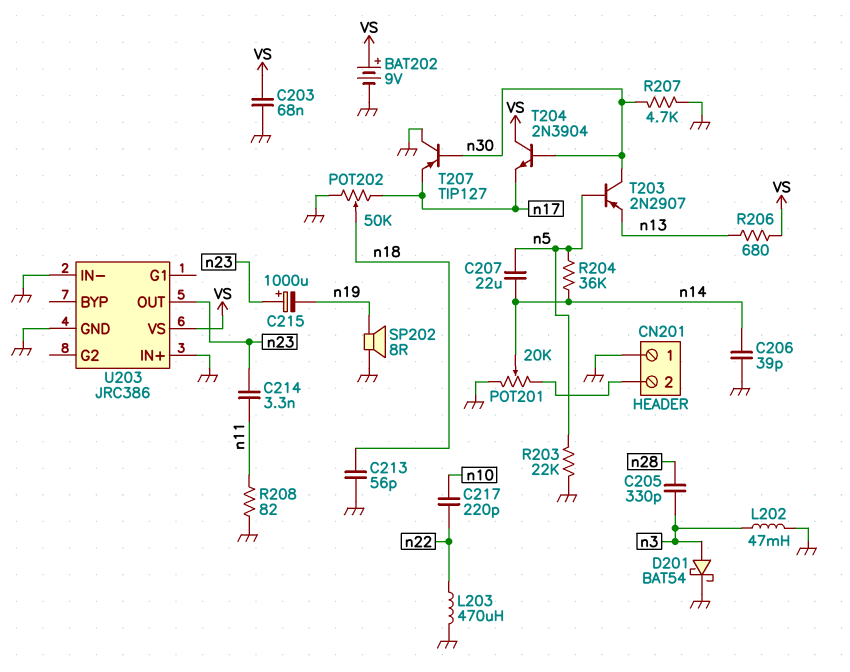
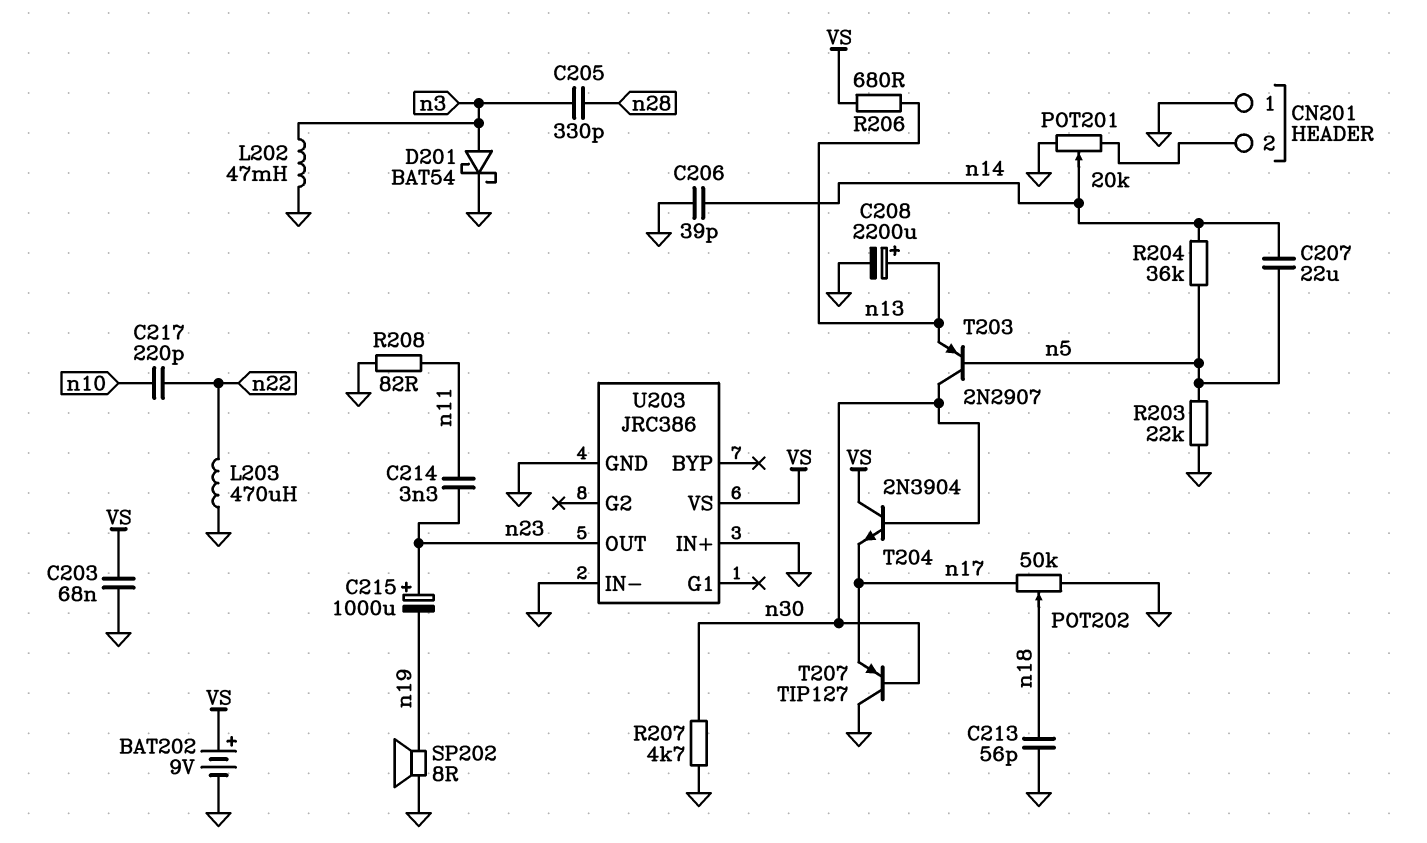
C208: none -> 2200uF (plus n13, minus GND)

